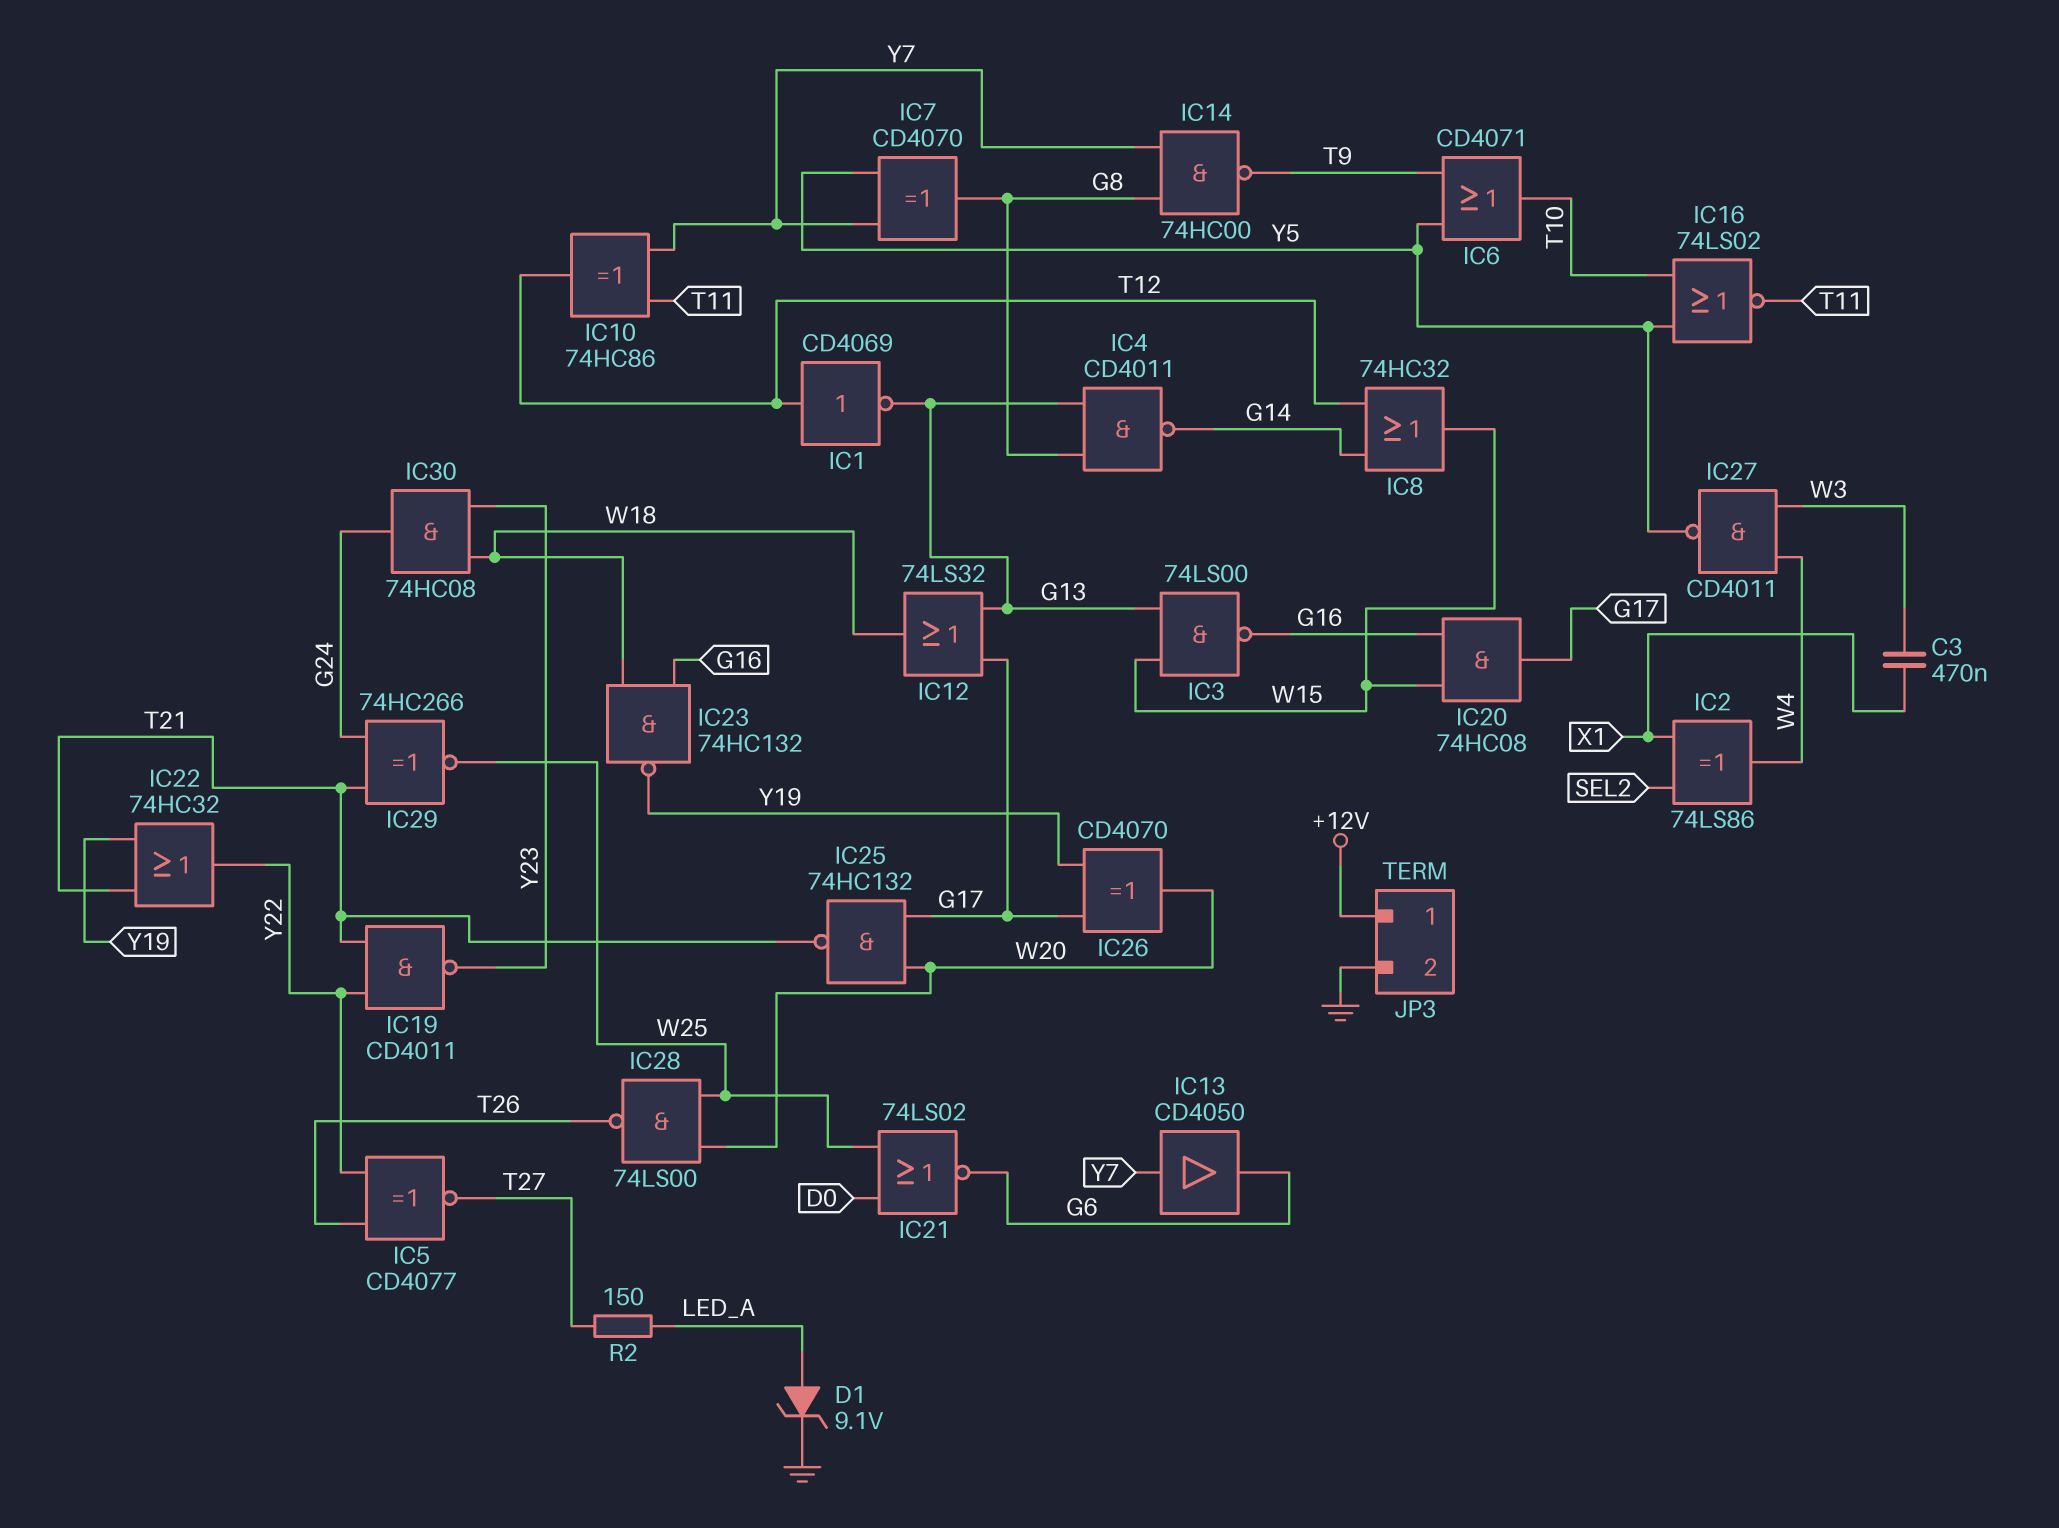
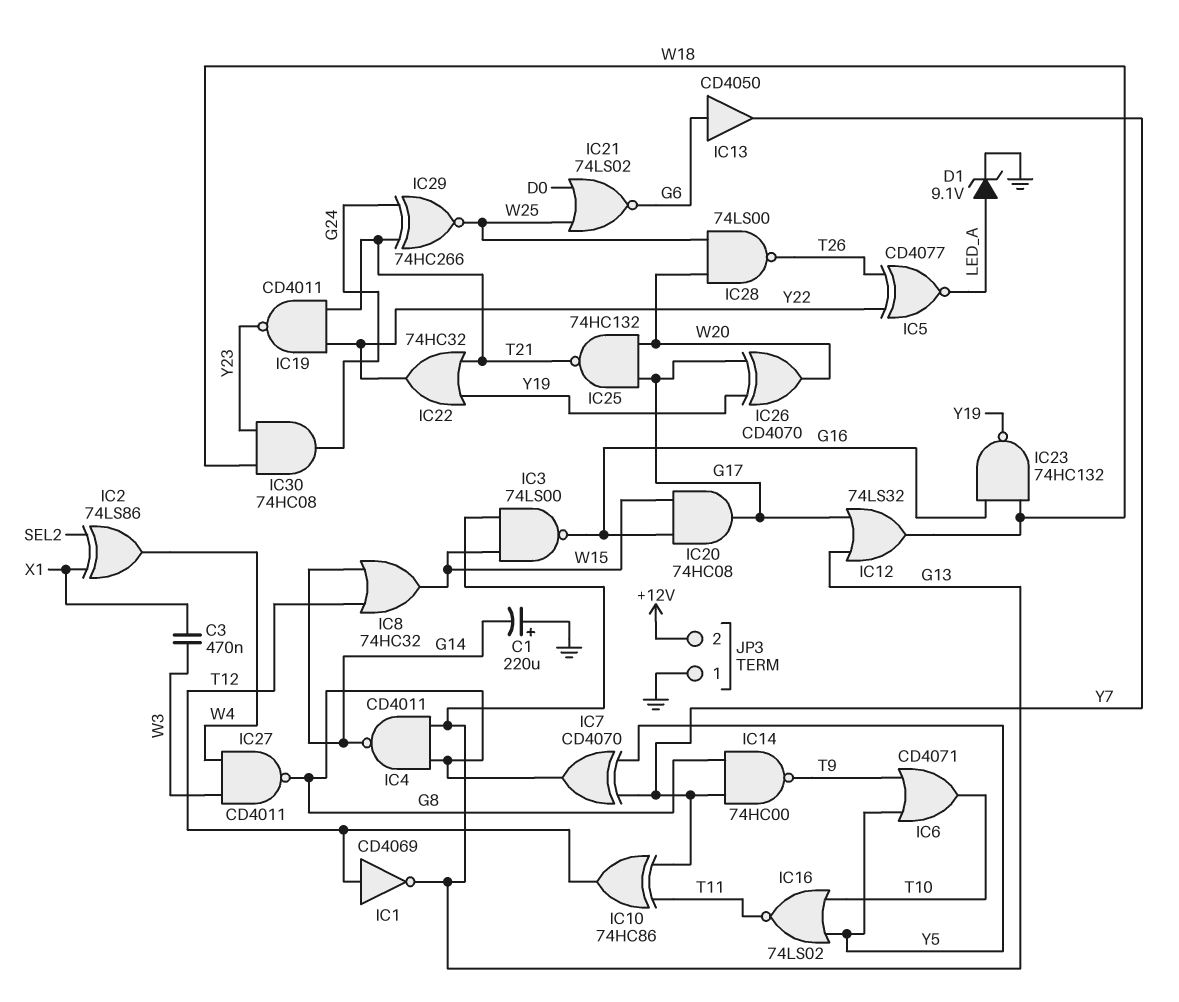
C1: none -> 220uF (plus GND, minus G14)
IC5: XNOR CD4077 (in T26, in Y22, out T27) -> XNOR CD4077 (in T26, in Y22, out LED_A)
IC13: buffer CD4050 (in Y7, out G6) -> buffer CD4050 (in G6, out Y7)
IC27: NAND CD4011 (in W3, in W4, out Y5) -> NAND CD4011 (in W3, in W4, out G8)
JP3 pin 1: +12V -> GND
JP3 pin 2: GND -> +12V
R2: 150 (LED_A, T27) -> none

